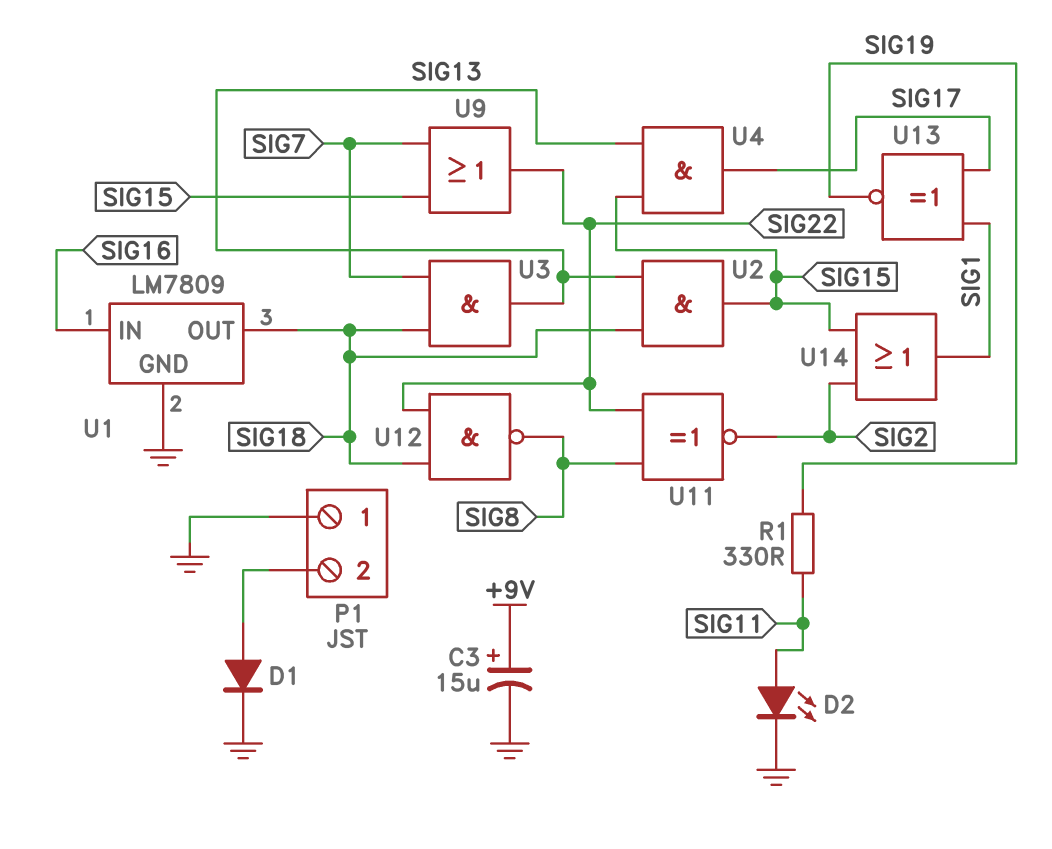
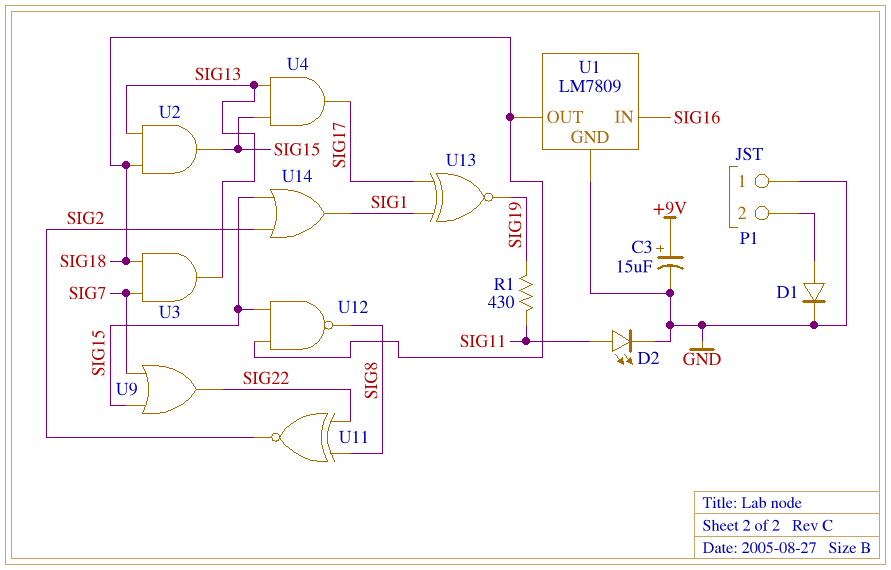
R1: 330 (SIG11, SIG19) -> 430 (SIG11, SIG19)
U12: NAND (in SIG18, in SIG22, out SIG8) -> NAND (in SIG15, in SIG18, out SIG8)

